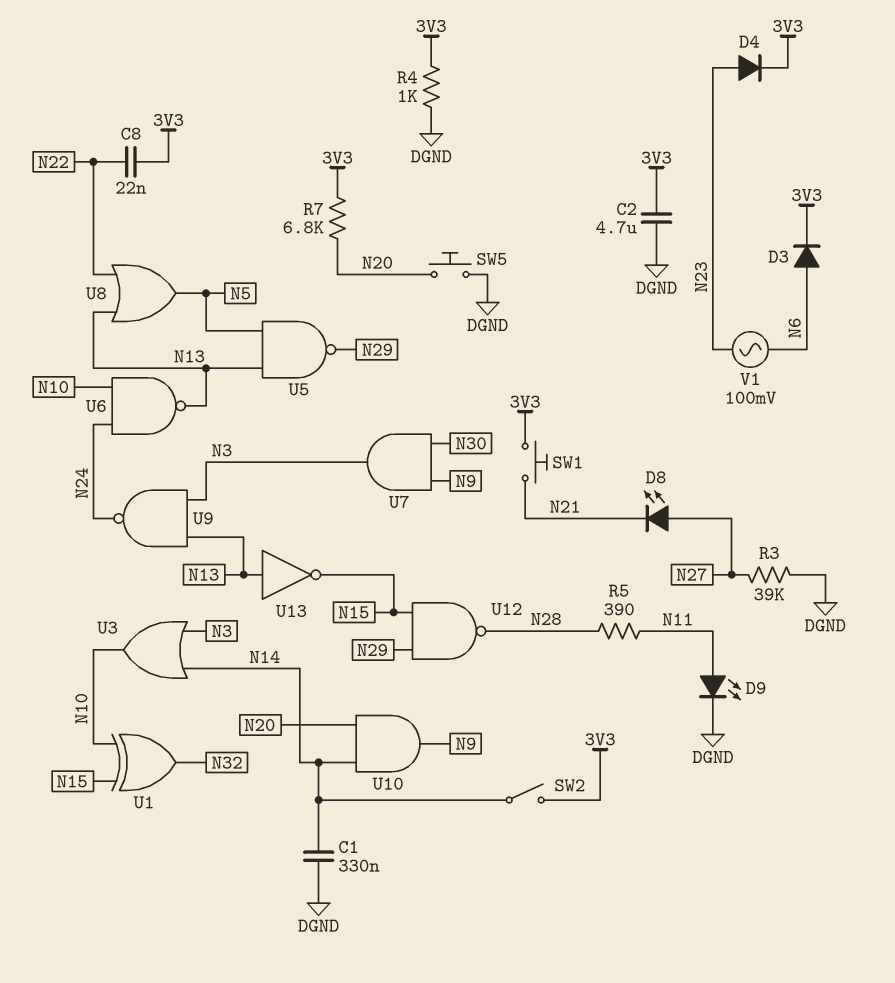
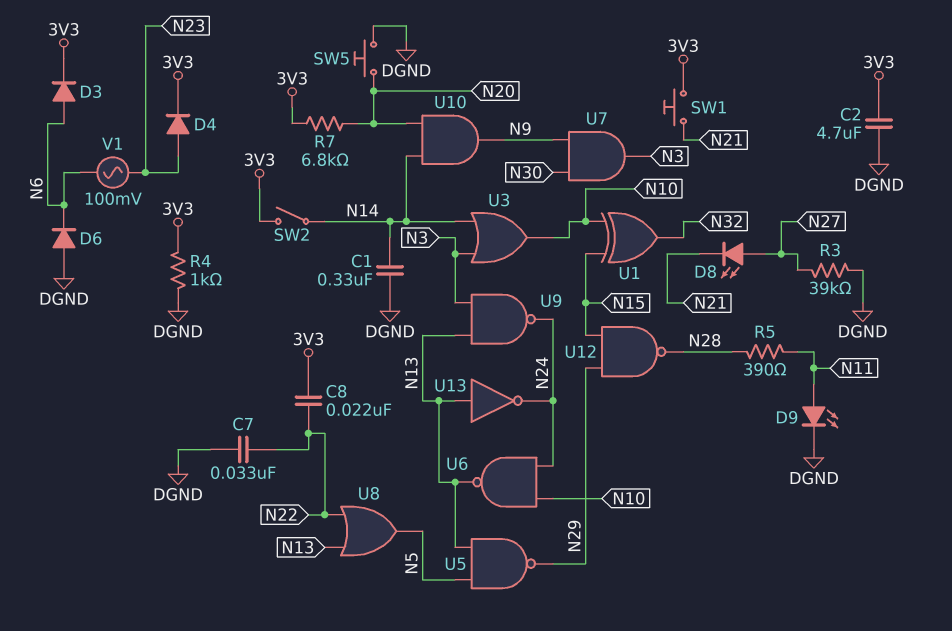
C7: none -> 33nF (DGND, N22)
D6: none -> diode (A DGND, K N6)
U13: NOT (in N13, out N15) -> NOT (in N13, out N24)

